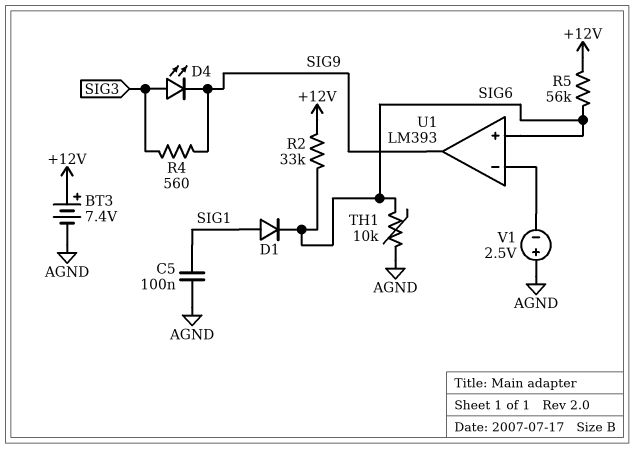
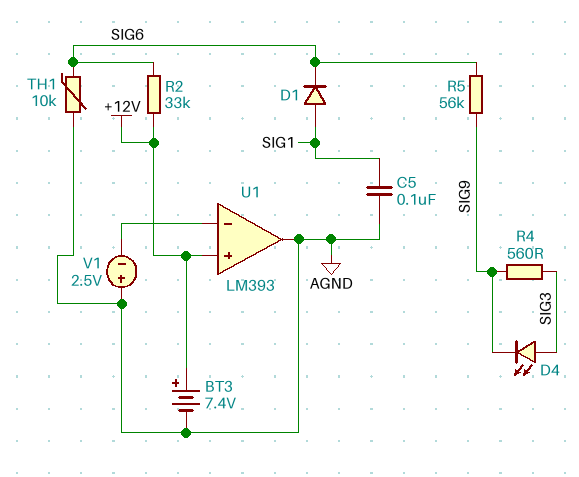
R5: 56k (+12V, SIG6) -> 56k (SIG6, SIG9)
U1 pin in+: SIG6 -> +12V
U1 pin out: SIG9 -> AGND

